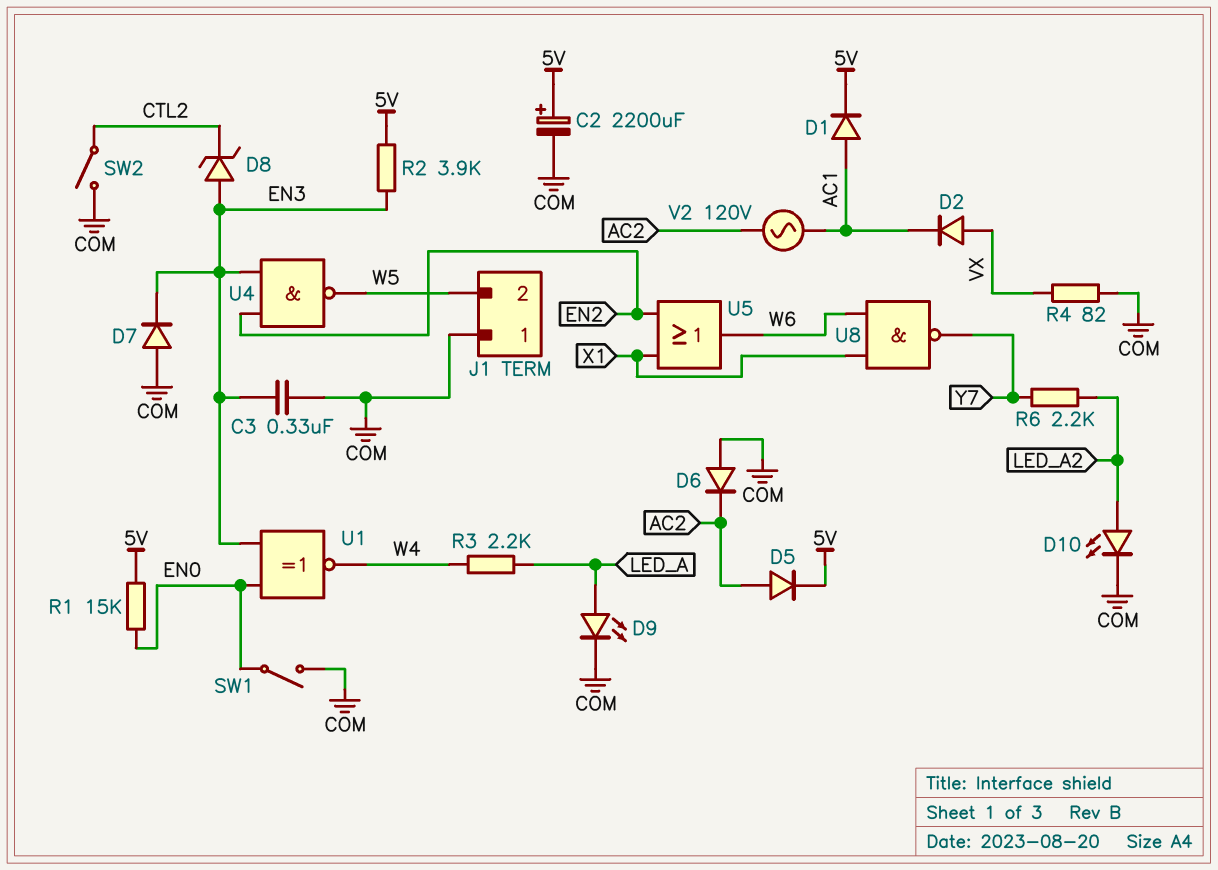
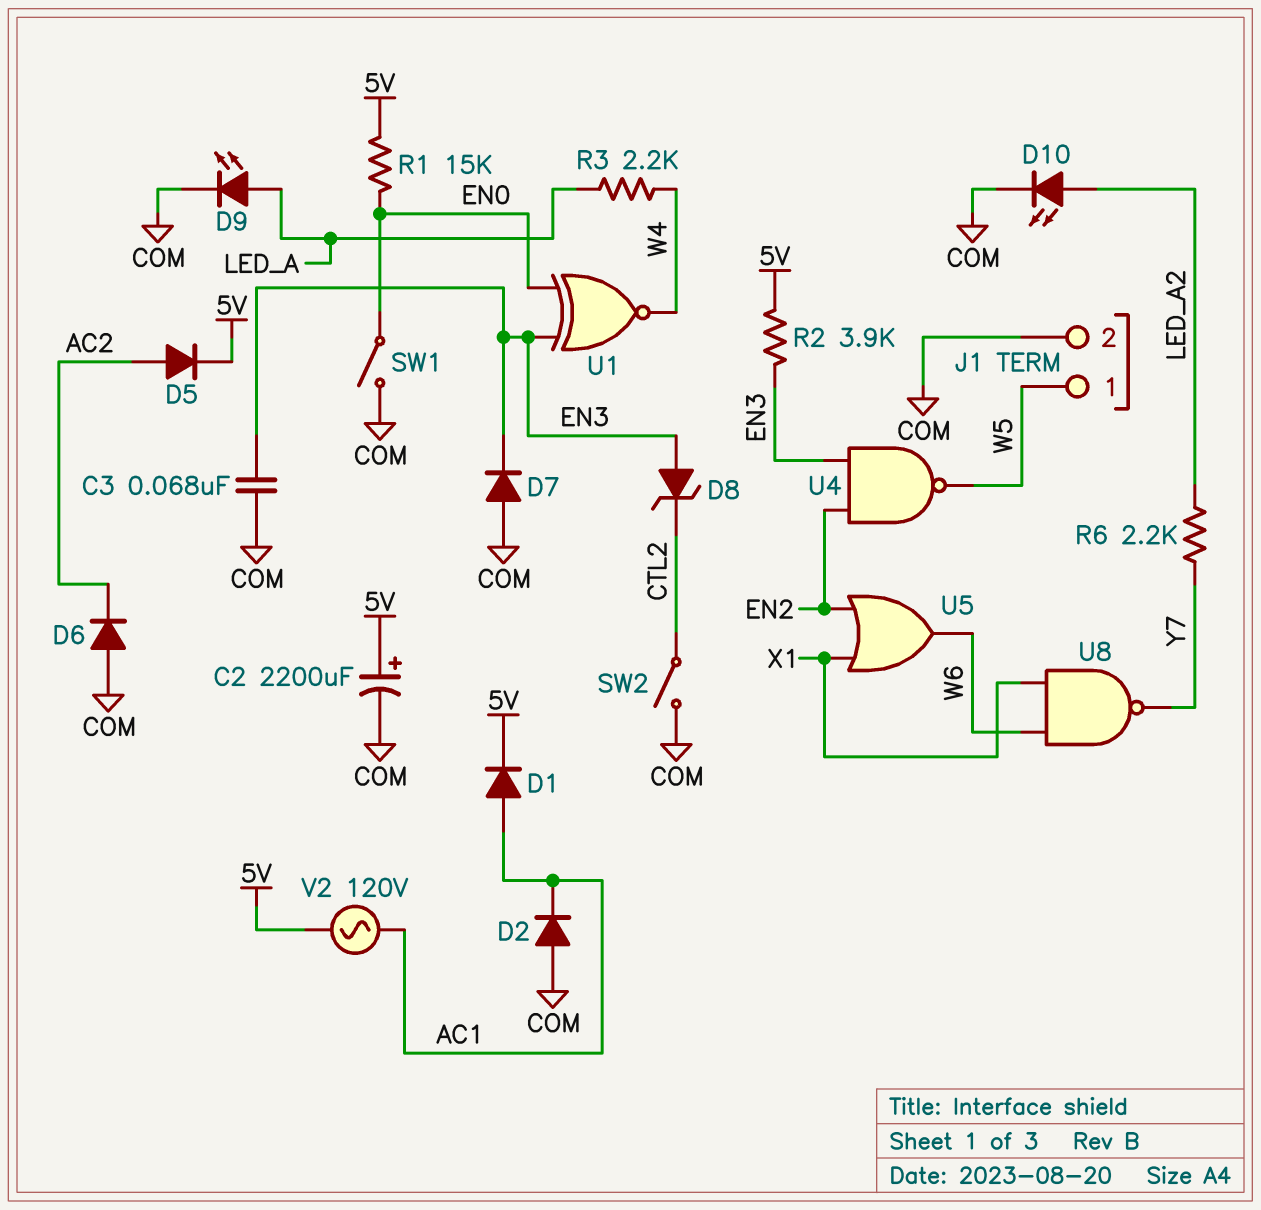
C3: 330nF (COM, EN3) -> 68nF (COM, EN3)
D2: diode (A VX, K AC1) -> diode (A COM, K AC1)
J1 pin 1: COM -> W5
J1 pin 2: W5 -> COM
R4: 82 (COM, VX) -> none
V2: AC 120V (AC1, AC2) -> AC 120V (5V, AC1)

